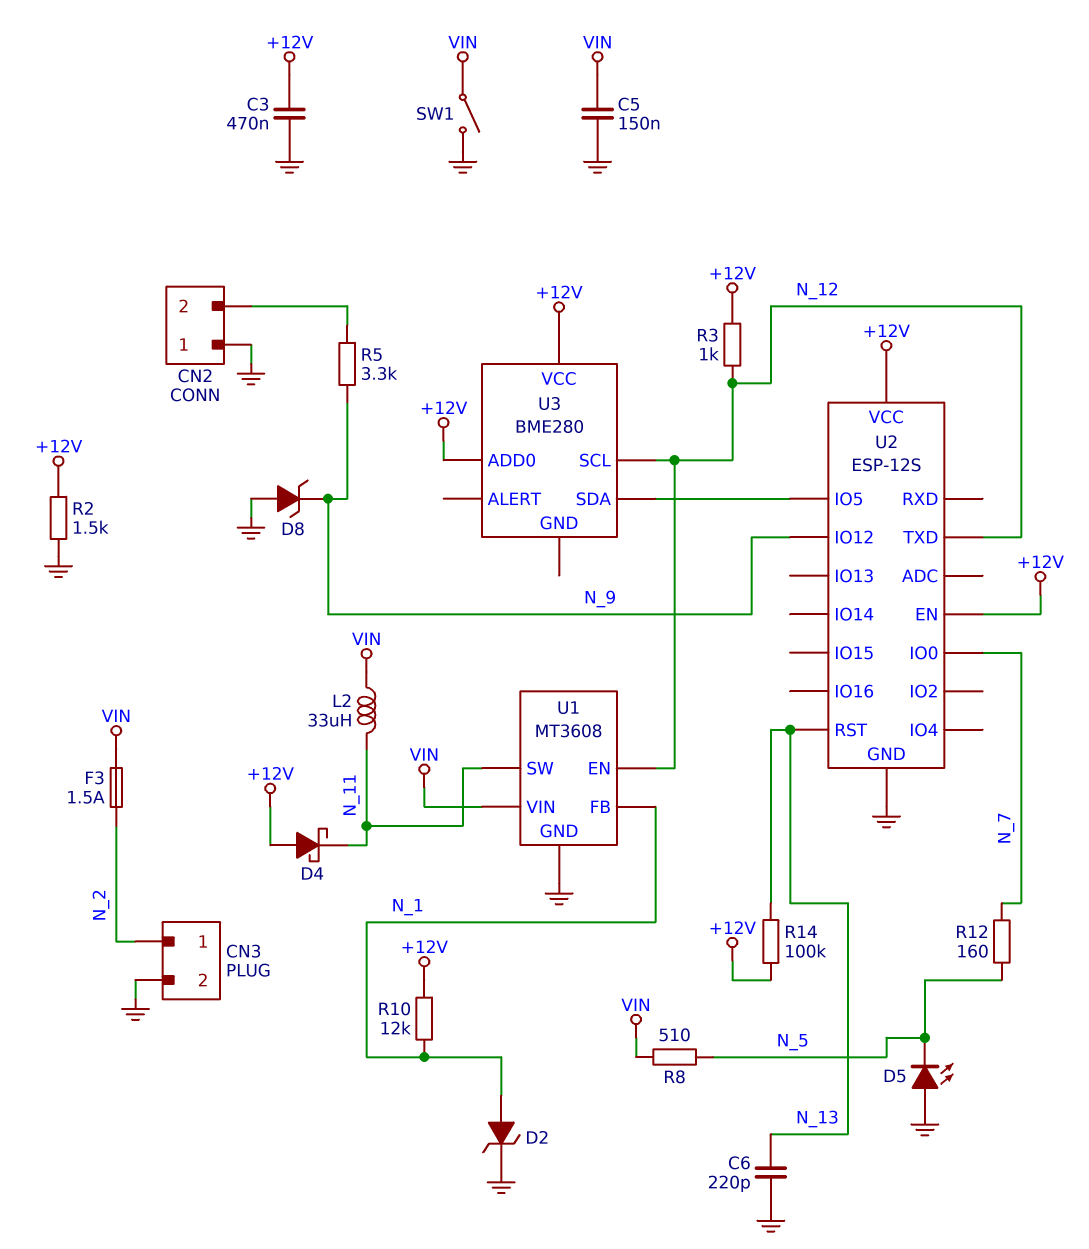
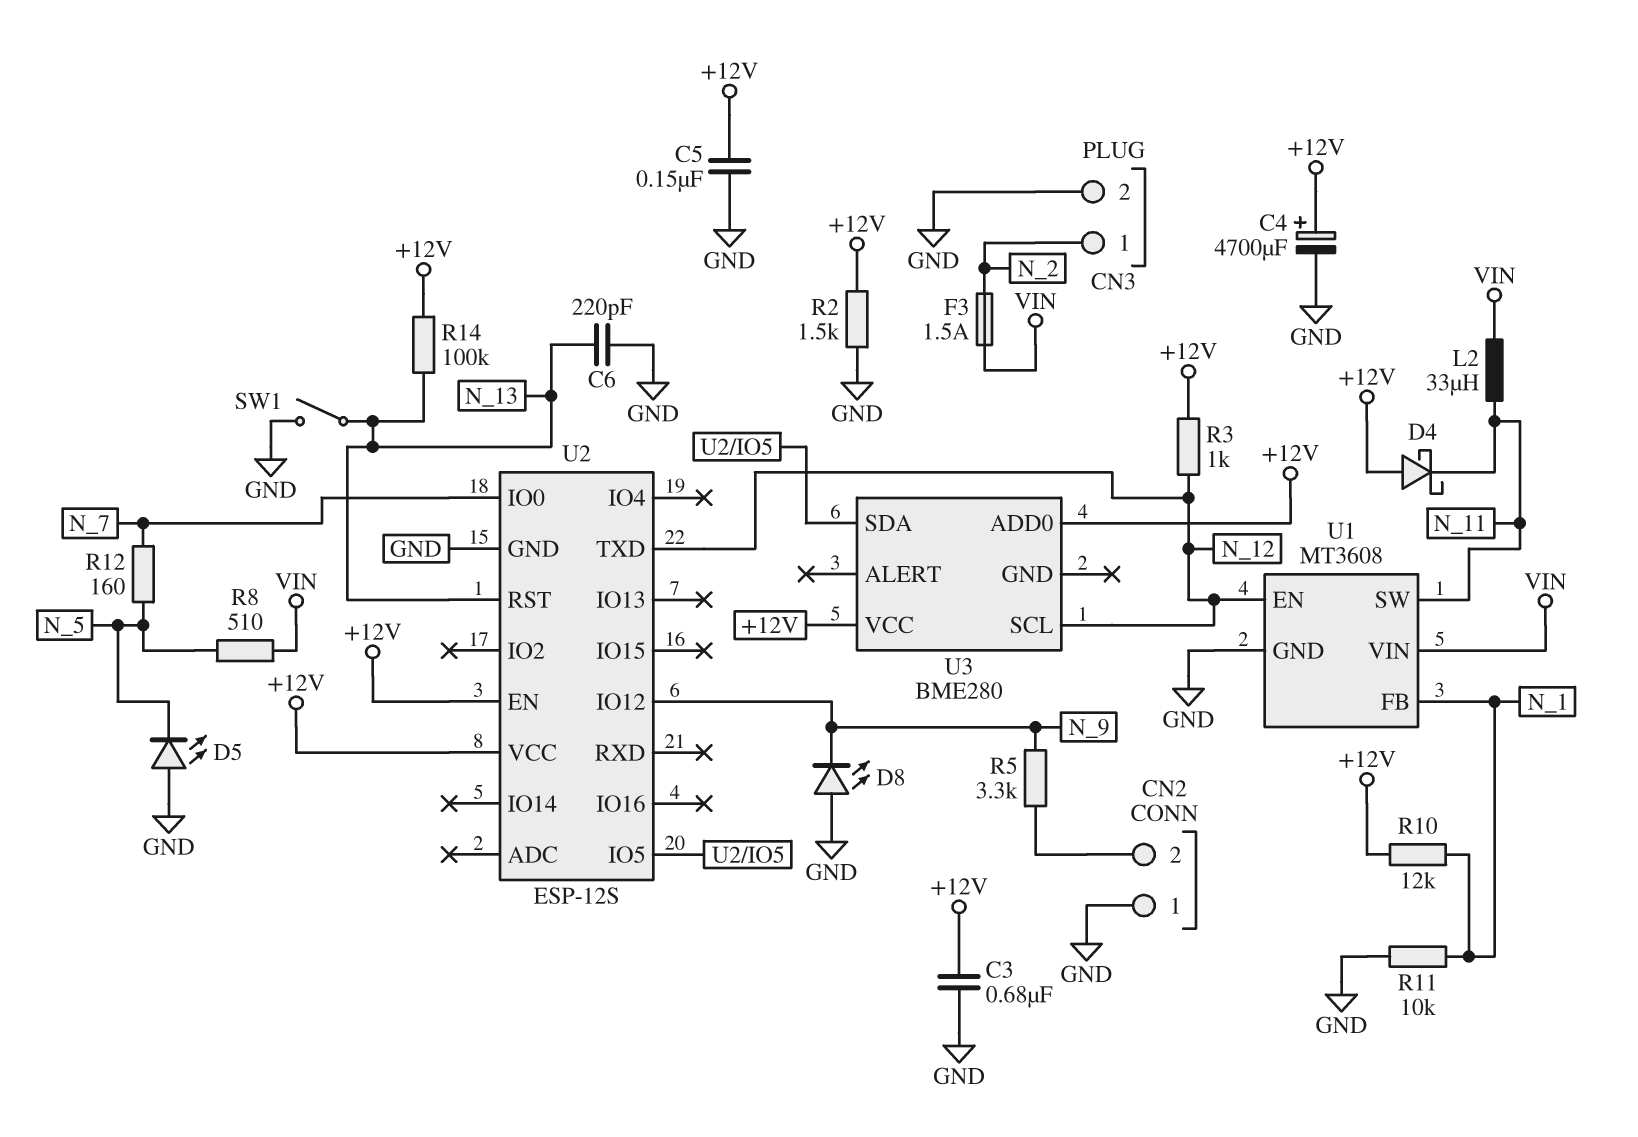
C3: 470nF (+12V, GND) -> 680nF (+12V, GND)
C4: none -> 4700uF (plus +12V, minus GND)
C5: 150nF (GND, VIN) -> 150nF (+12V, GND)
D2: zener (A N_1, K GND) -> none
D8: zener (A GND, K N_9) -> LED (A GND, K N_9)
R11: none -> 10k (GND, N_1)
SW1: switch (GND, VIN) -> switch (GND, N_13)

